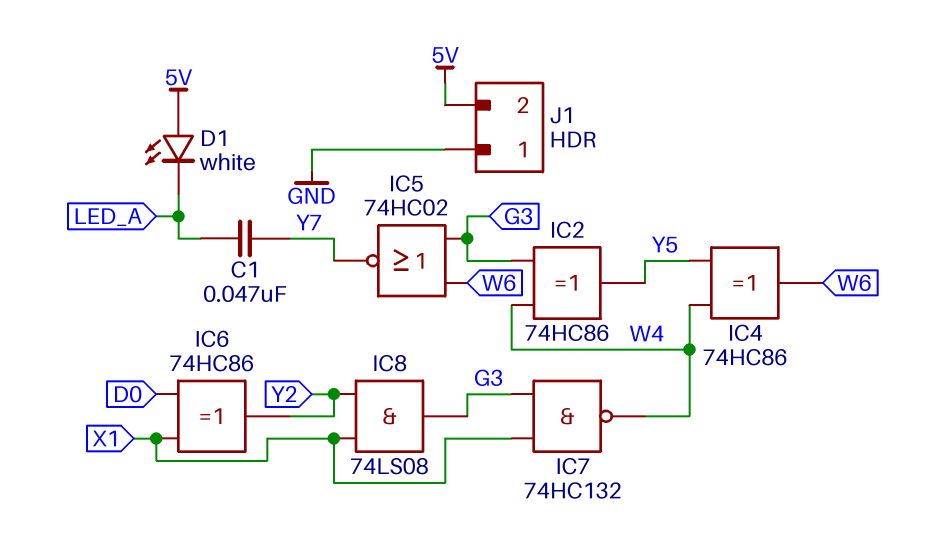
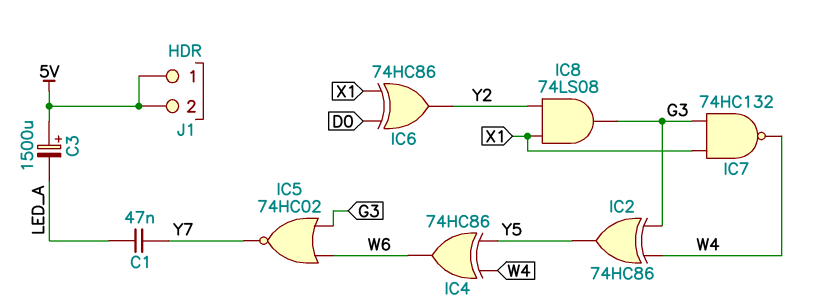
C3: none -> 1500uF (plus 5V, minus LED_A)
D1: LED white (A 5V, K LED_A) -> none
J1 pin 1: GND -> 5V

